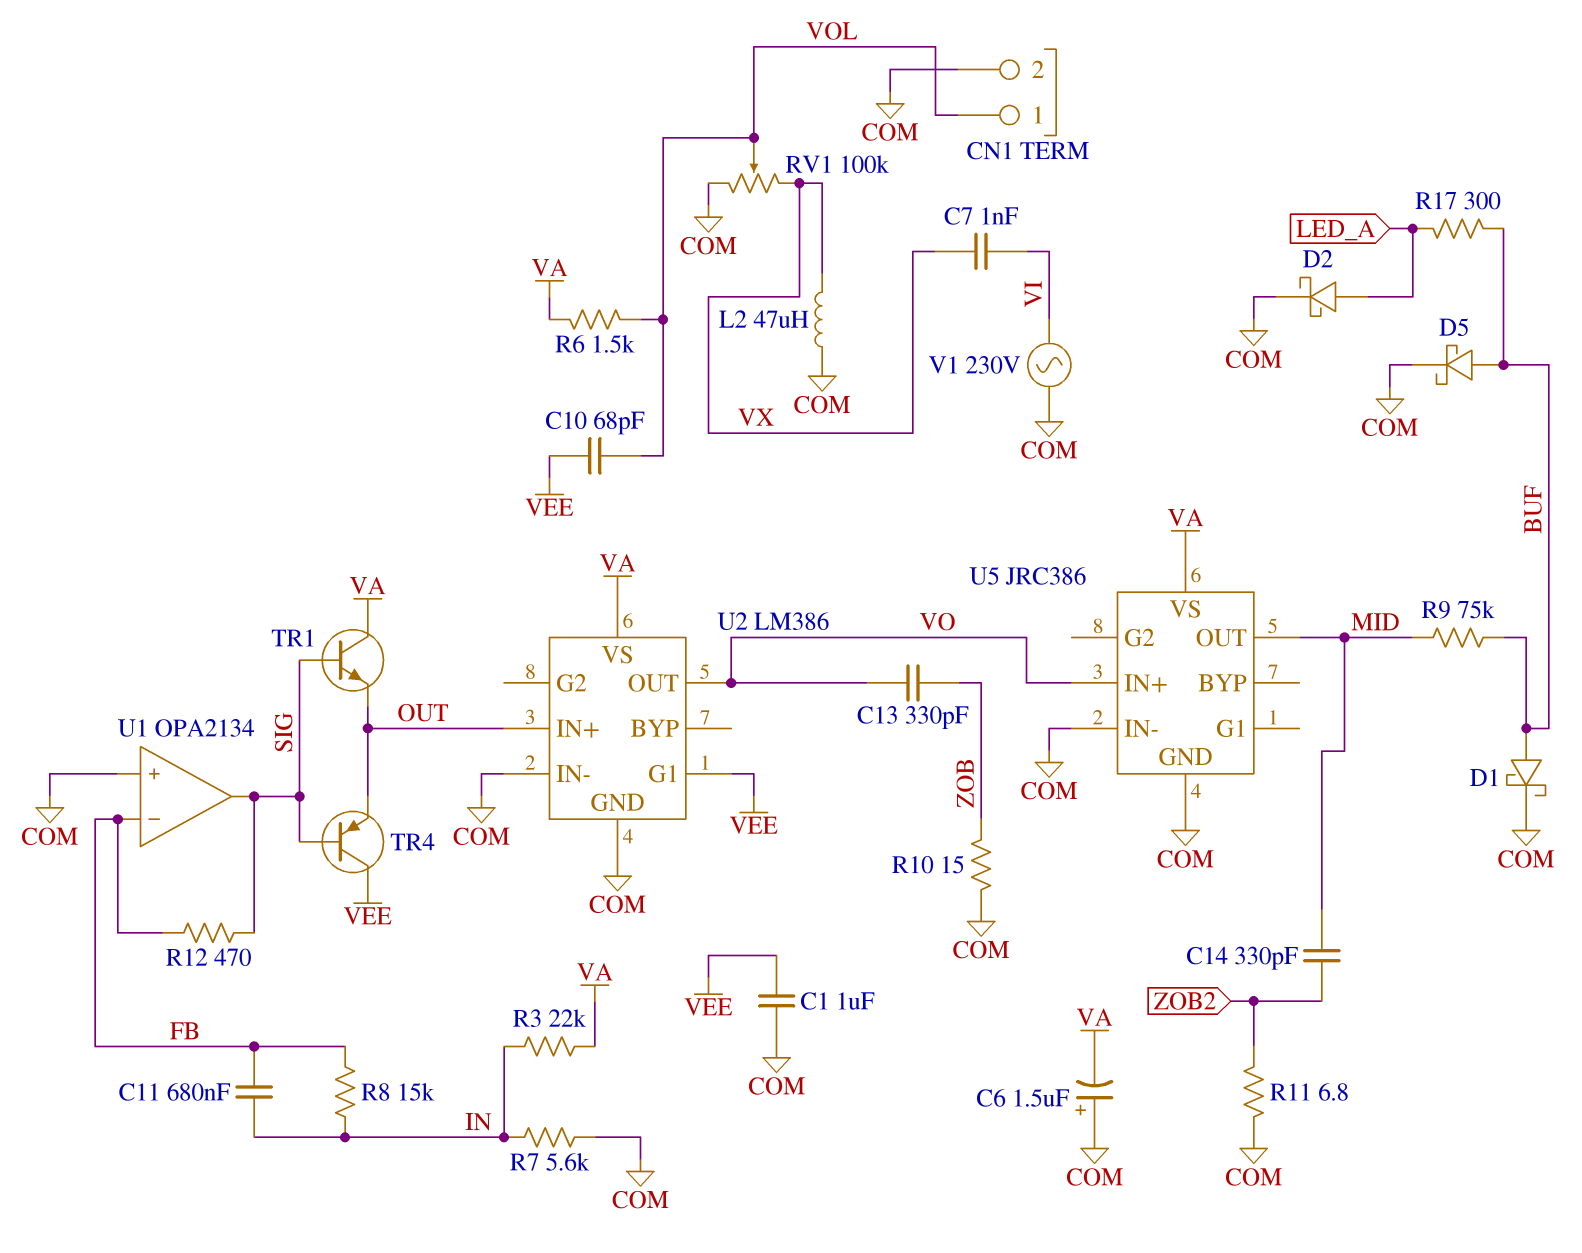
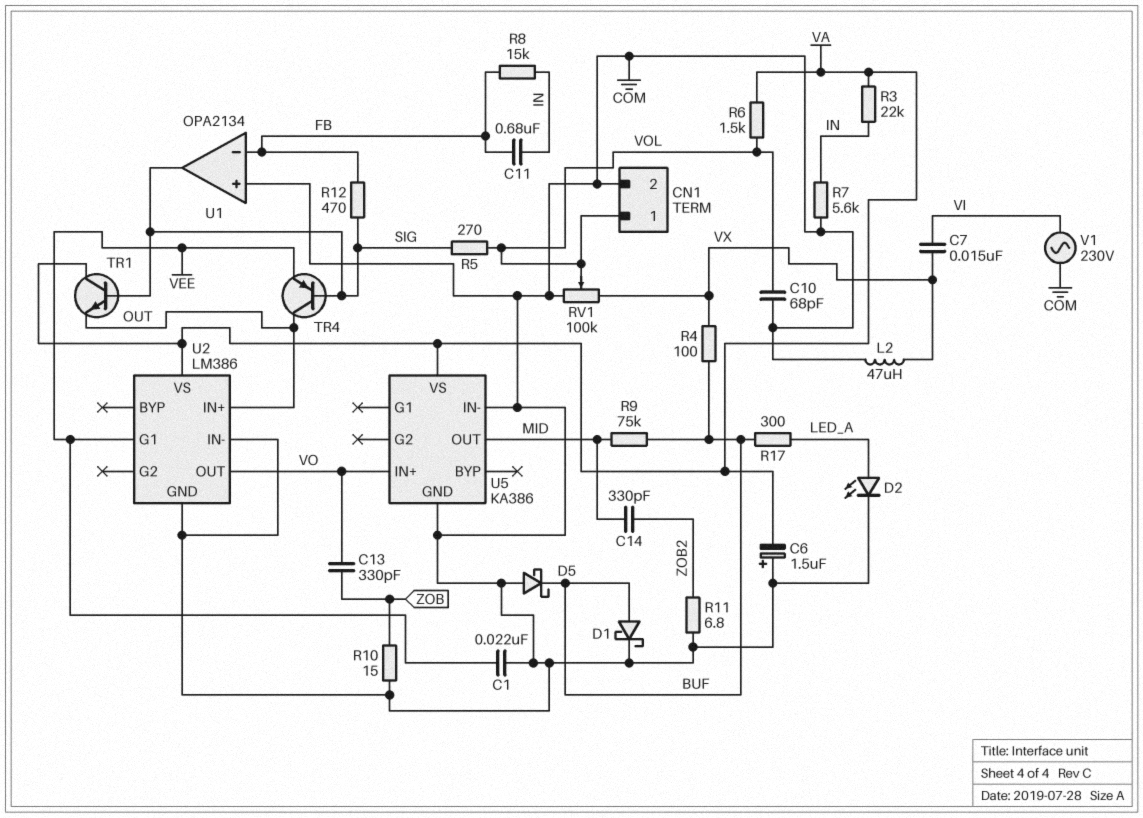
C1: 1uF (COM, VEE) -> 22nF (COM, VEE)
C7: 1nF (VI, VX) -> 15nF (VI, VX)
C10: 68pF (VEE, VOL) -> 68pF (COM, VOL)
D2: schottky (A LED_A, K COM) -> LED (A LED_A, K COM)
D5: schottky (A BUF, K COM) -> schottky (A COM, K BUF)
R4: none -> 100 (BUF, VX)
R5: none -> 270 (SIG, VOL)
TR4: PNP (B SIG, C VEE, E OUT) -> PNP (B SIG, C OUT, E VEE)
U5: JRC386 -> KA386

